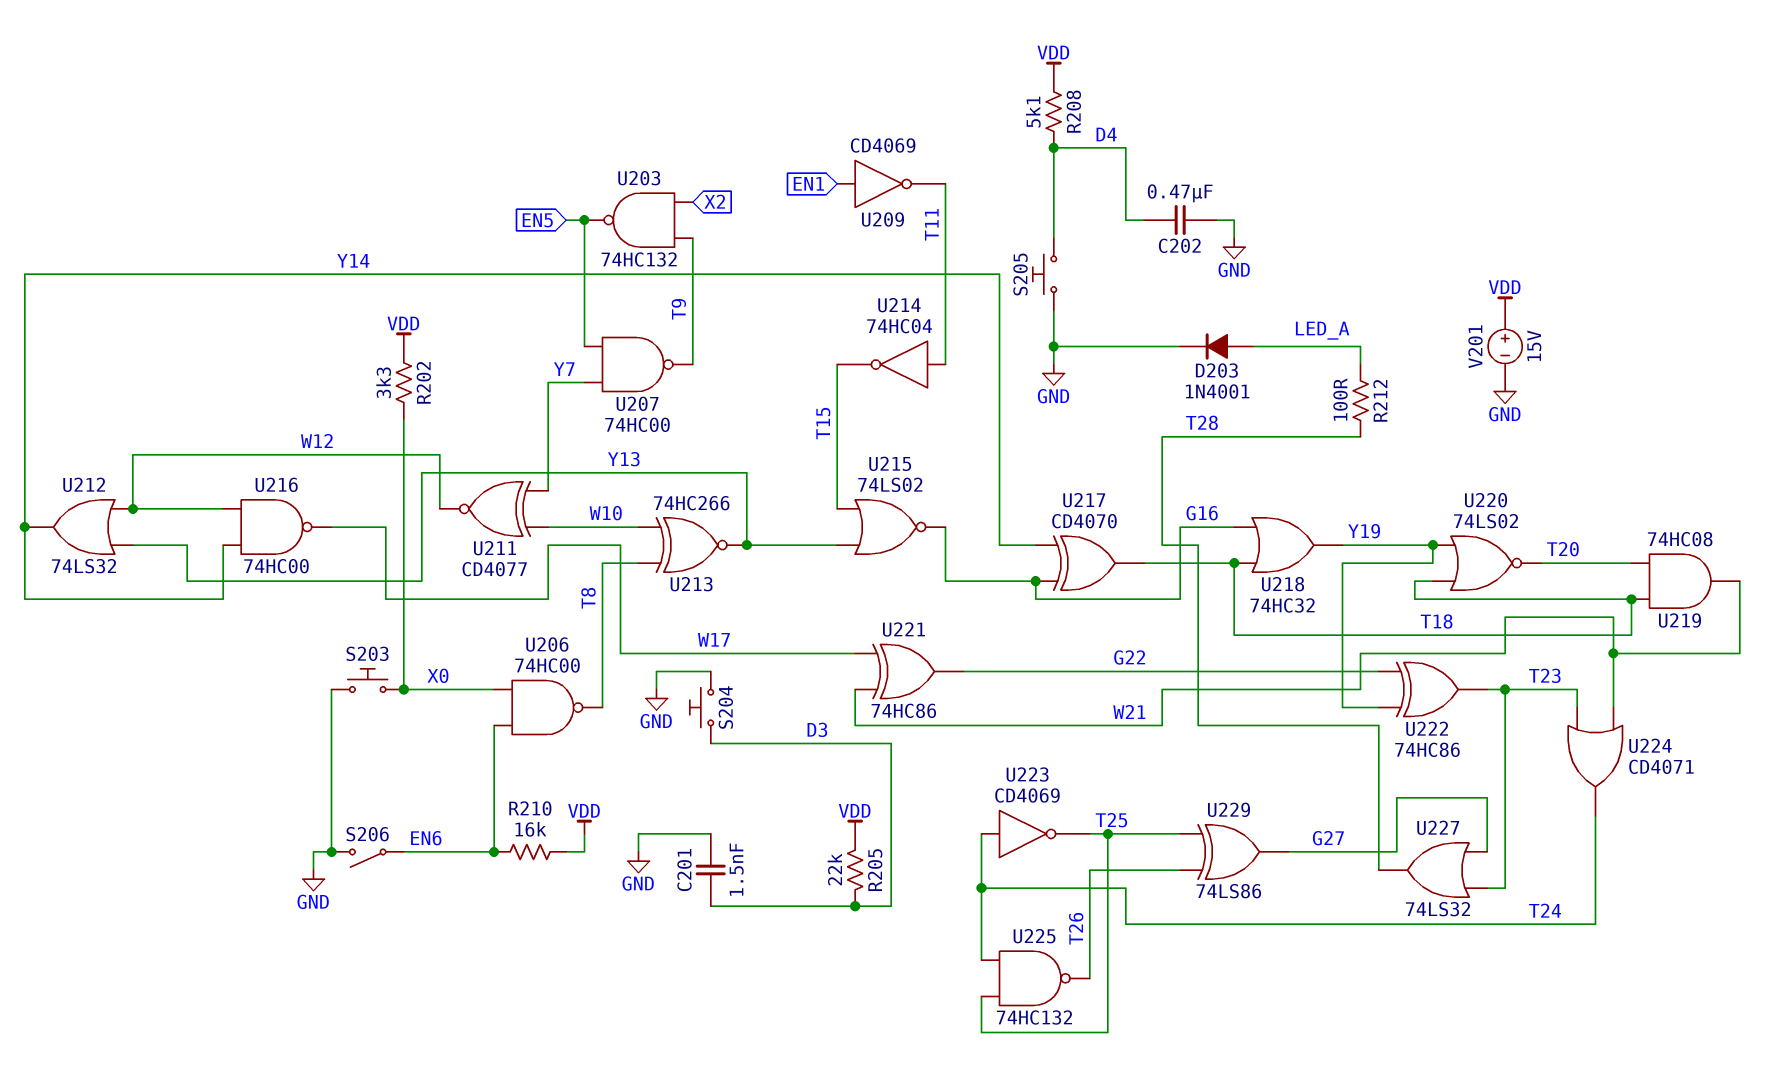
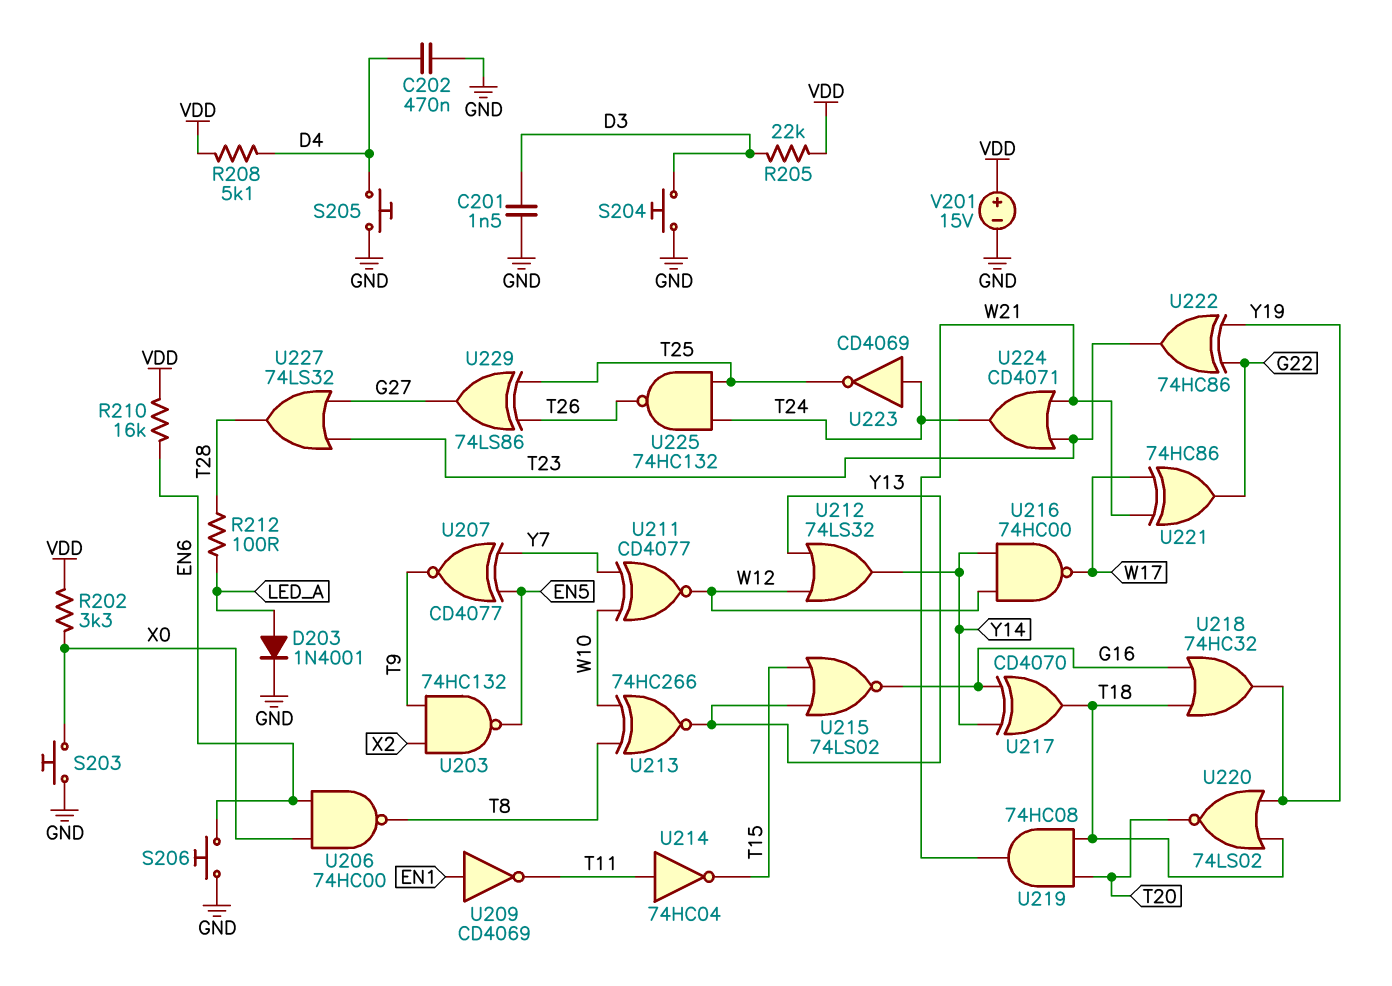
S206: switch (EN6, GND) -> button (EN6, GND)
U207: NAND 74HC00 (in EN5, in Y7, out T9) -> XNOR CD4077 (in EN5, in Y7, out T9)

